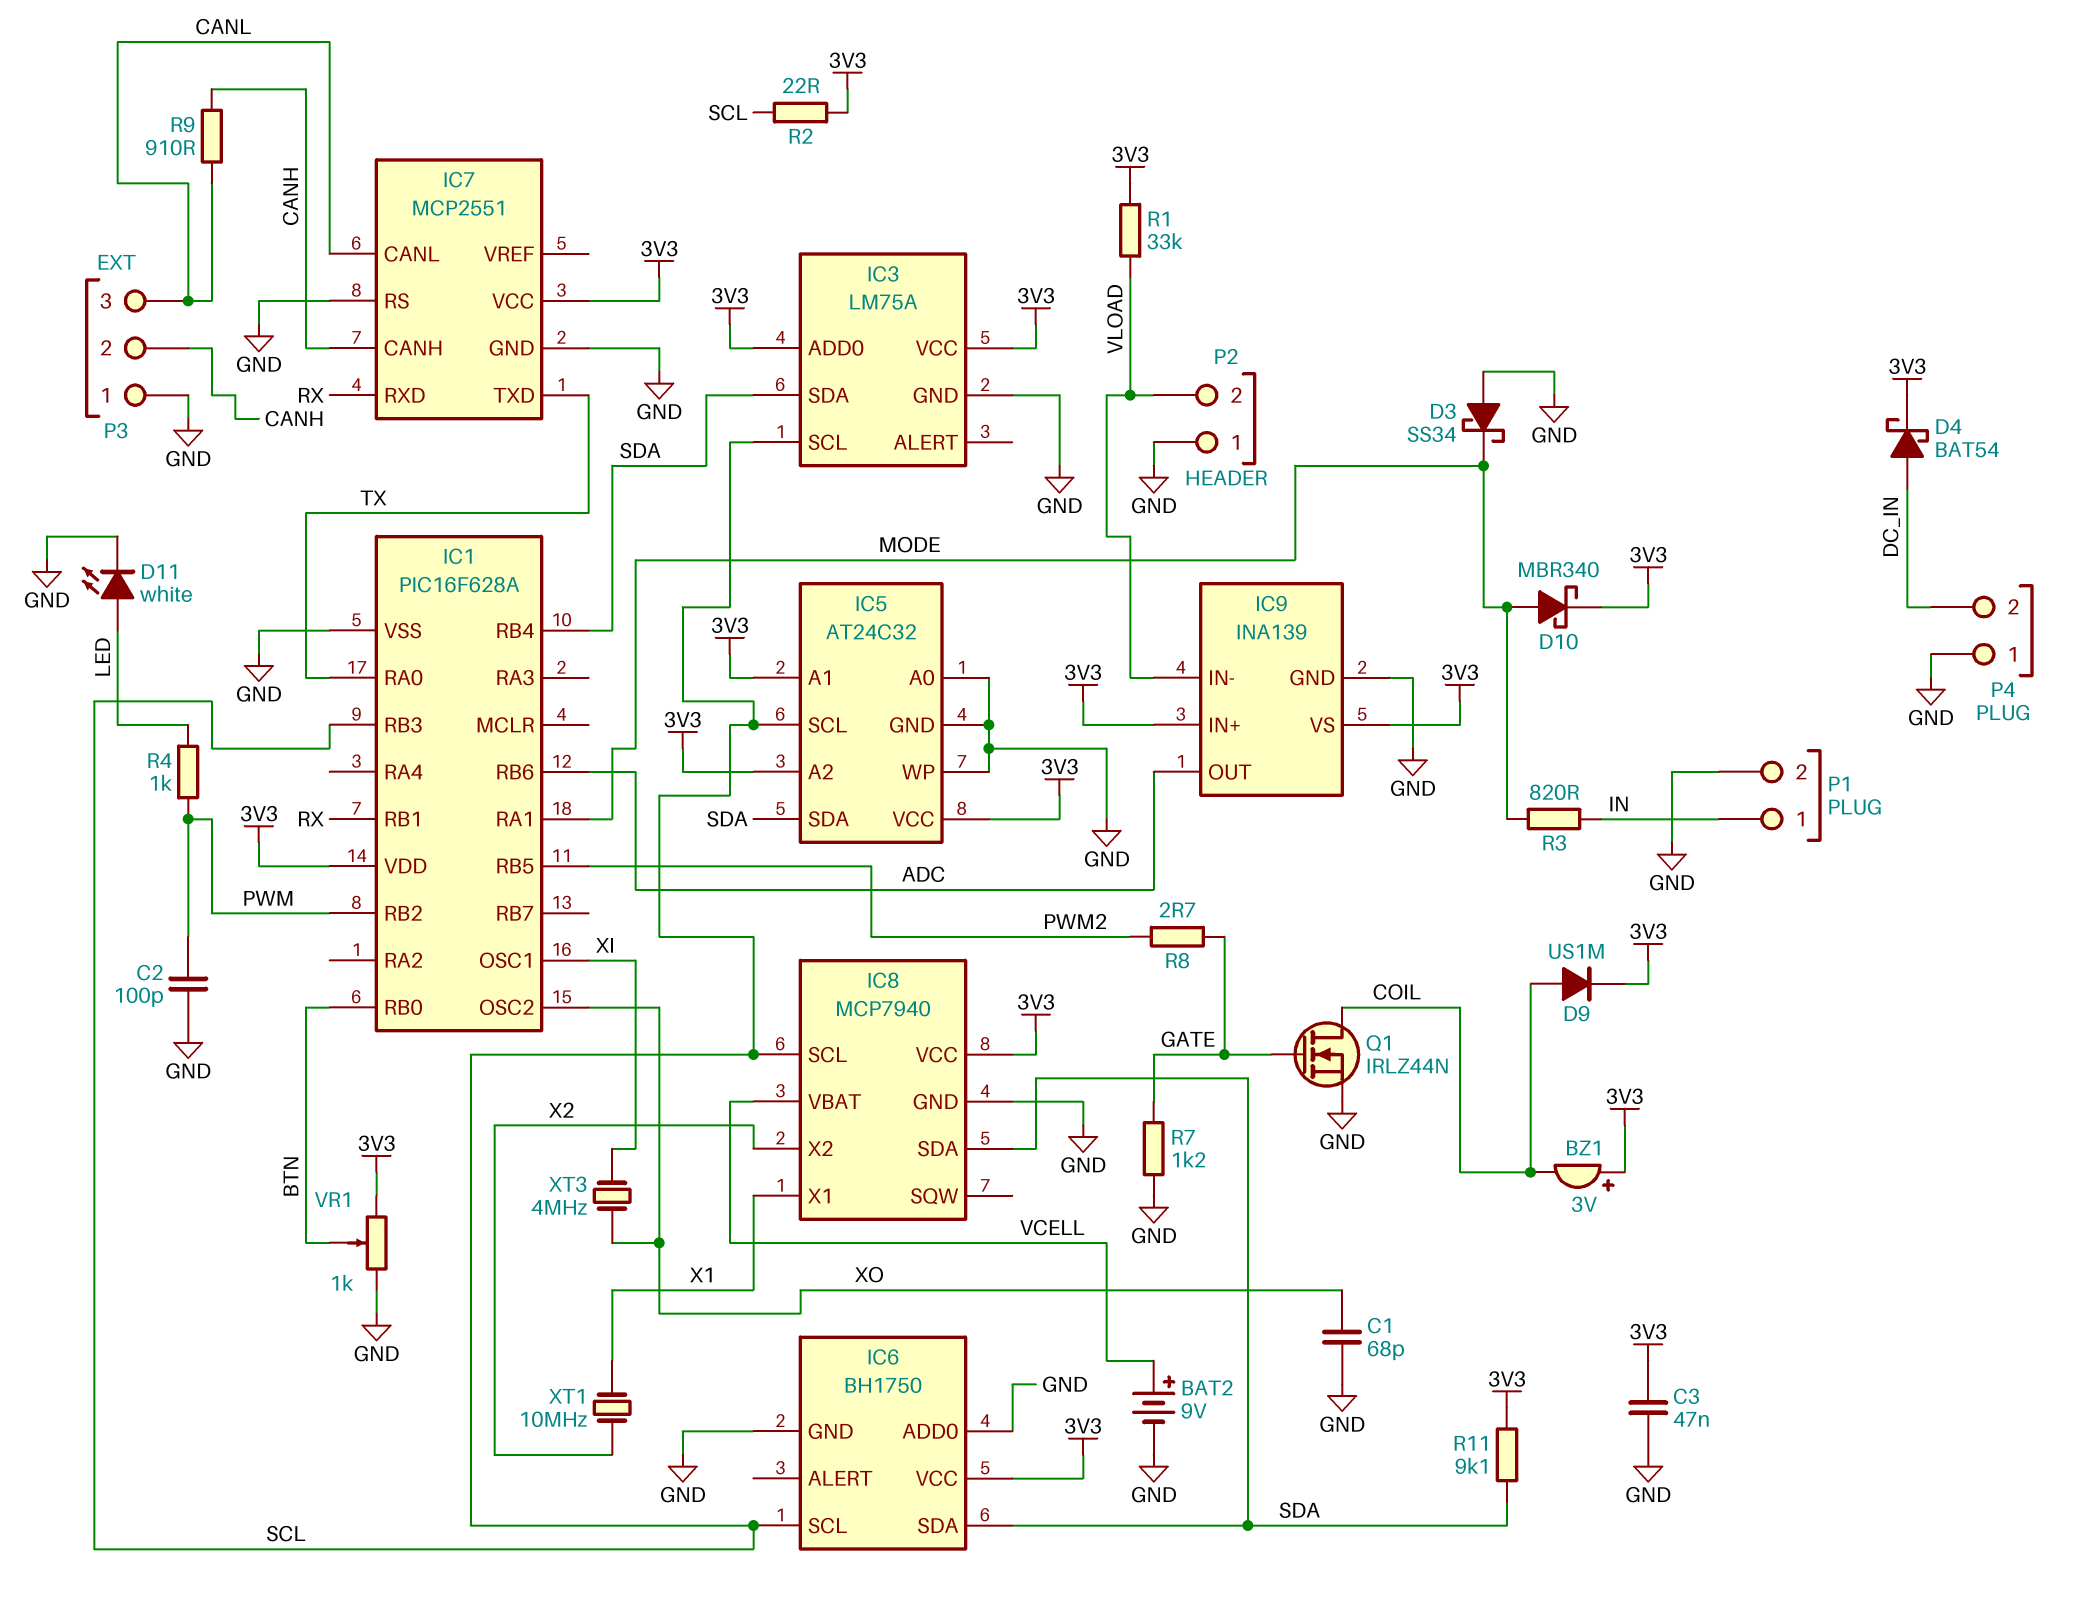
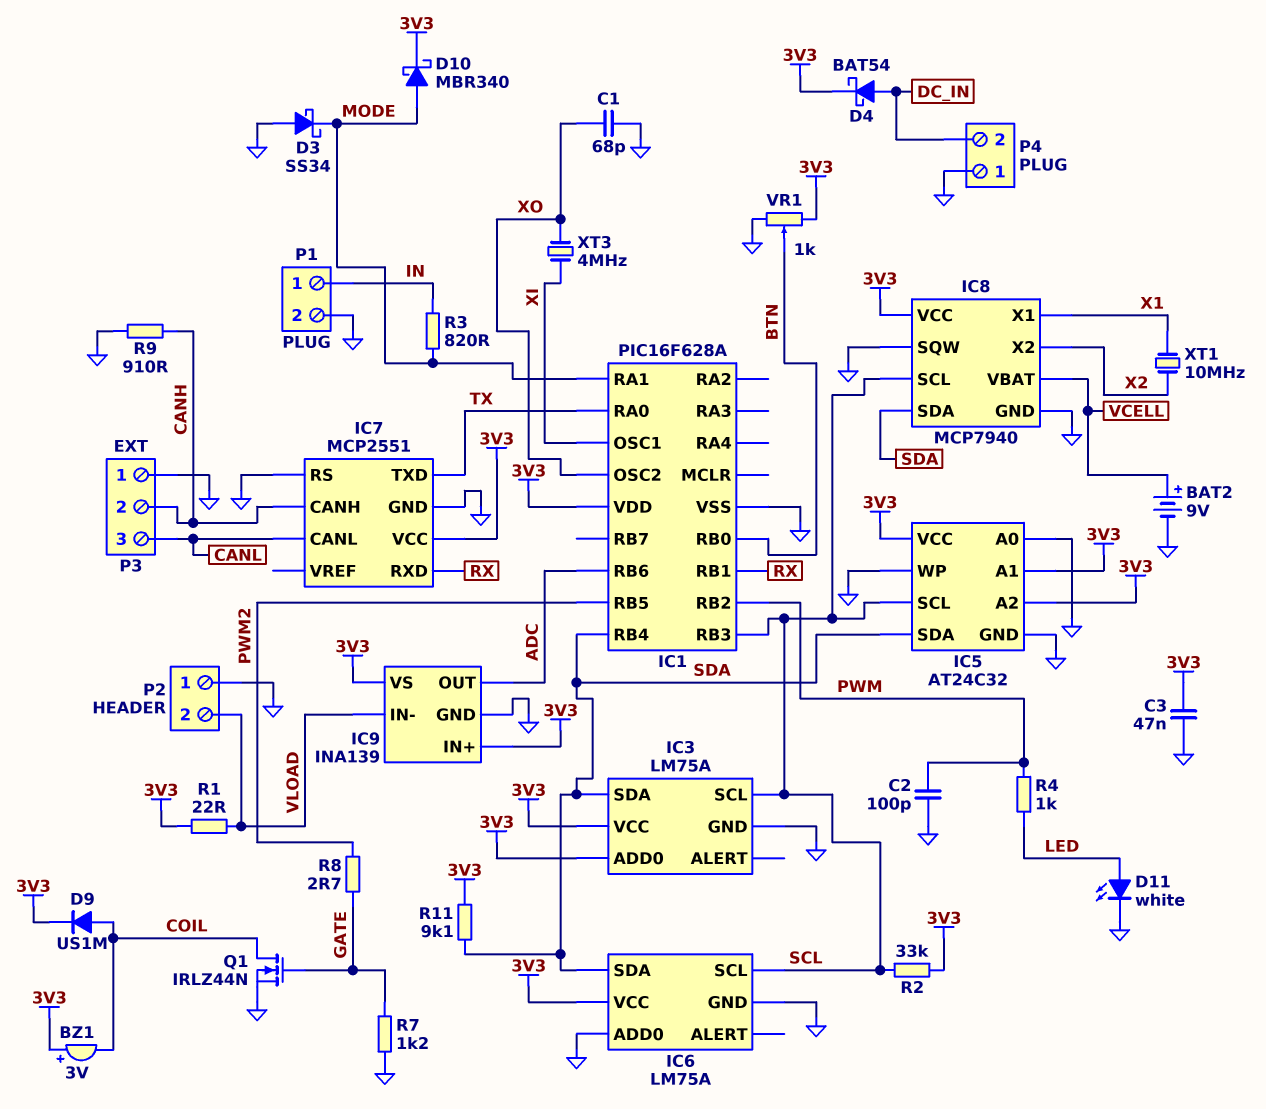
IC6: BH1750 -> LM75A
IC8 pin SQW: none -> GND
R1: 33k (3V3, VLOAD) -> 22 (3V3, VLOAD)
R2: 22 (3V3, SCL) -> 33k (3V3, SCL)
R9: 910 (CANH, CANL) -> 910 (CANH, GND)

